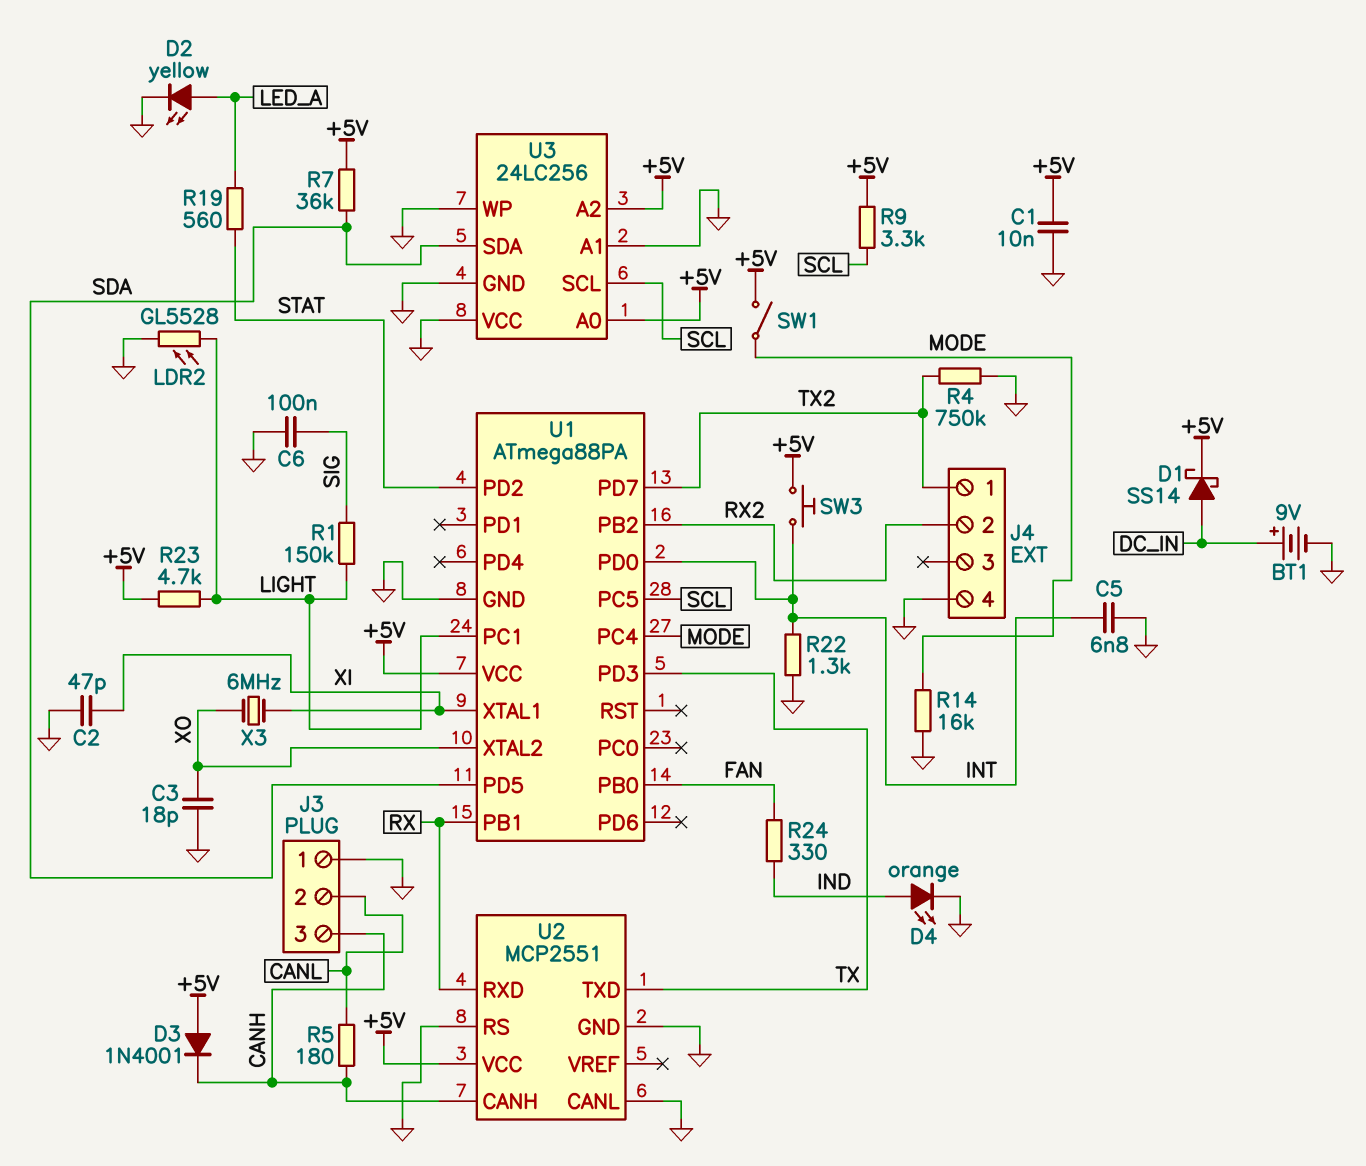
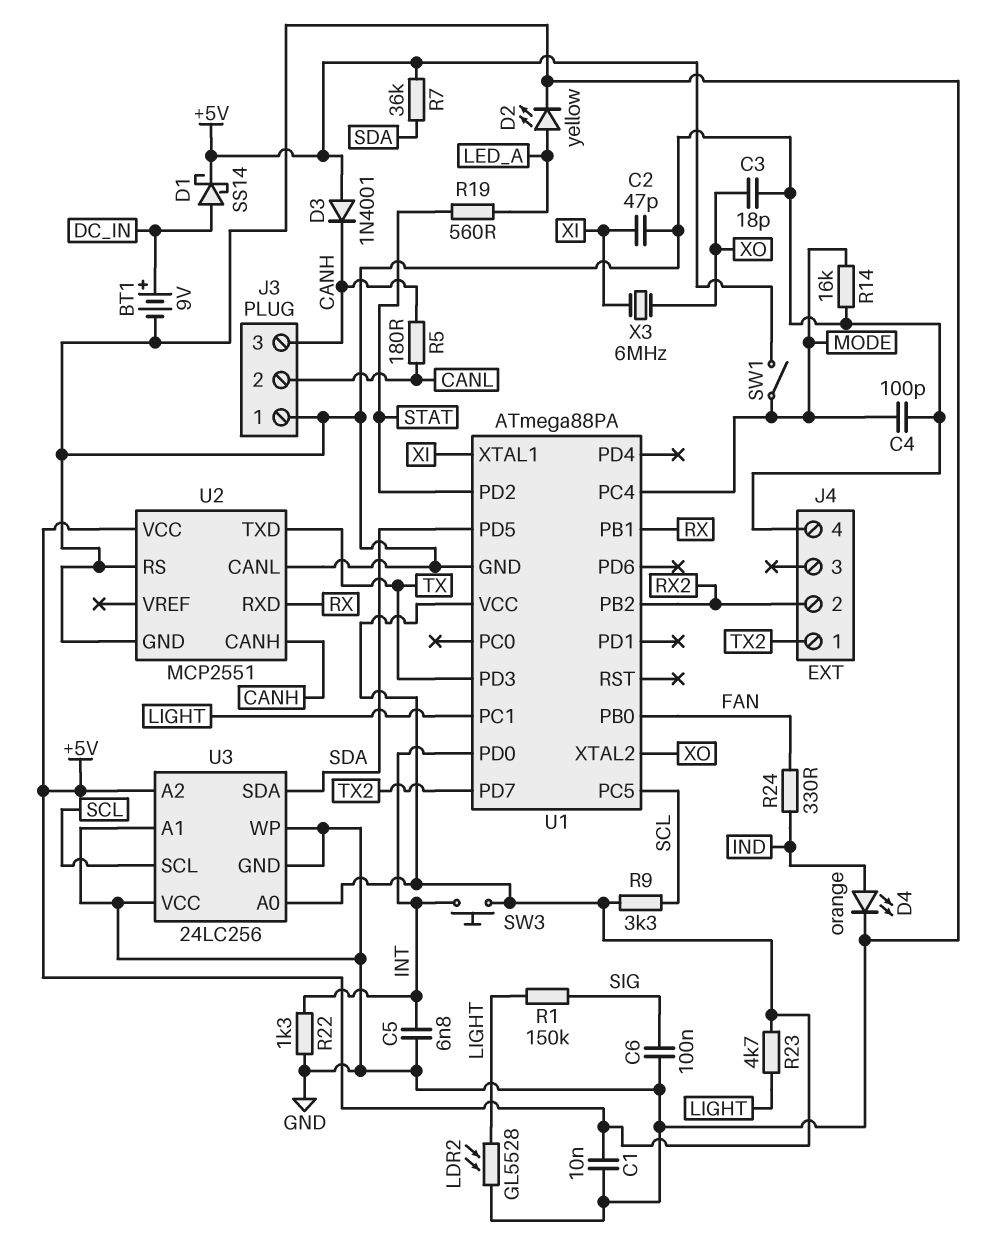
C4: none -> 100pF (GND, MODE)
R4: 750k (GND, TX2) -> none

